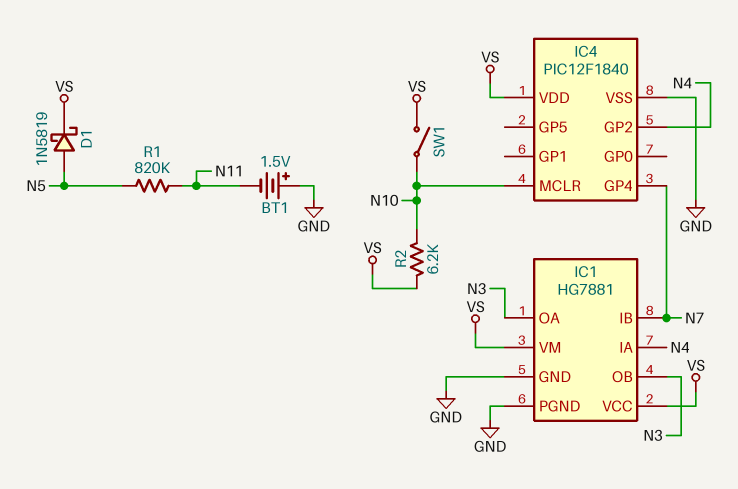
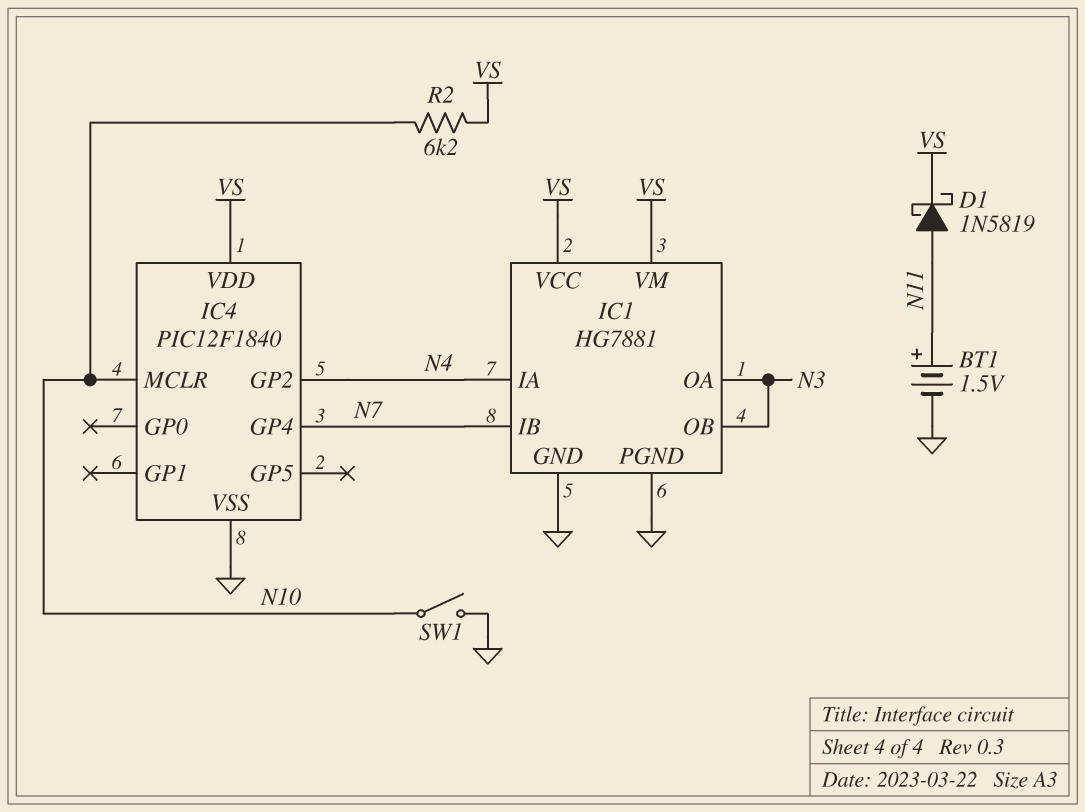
BT1: 1.5V (plus GND, minus N11) -> 1.5V (plus N11, minus GND)
D1: schottky 1N5819 (A N5, K VS) -> schottky 1N5819 (A N11, K VS)
R1: 820k (N5, N11) -> none
SW1: switch (N10, VS) -> switch (GND, N10)

